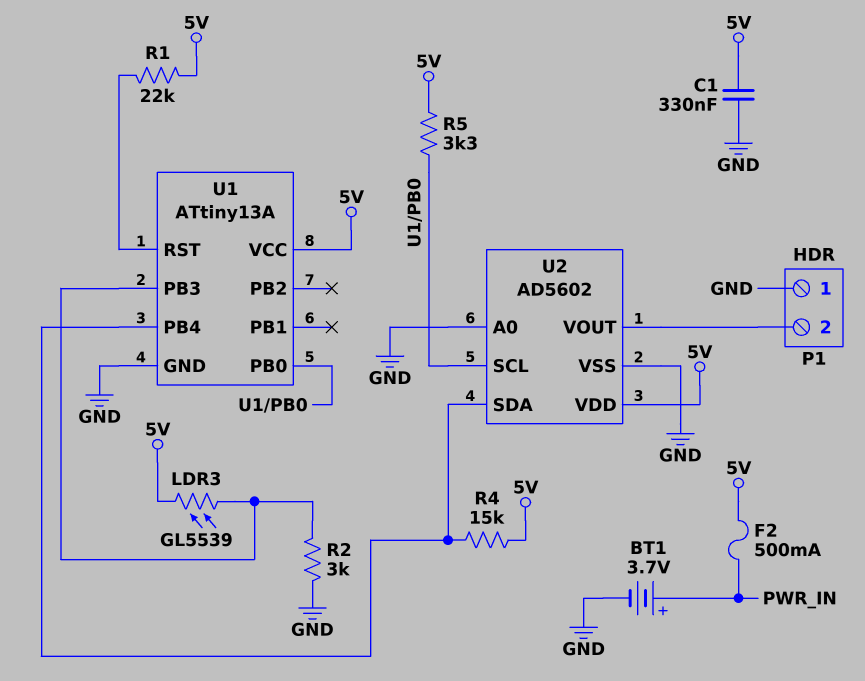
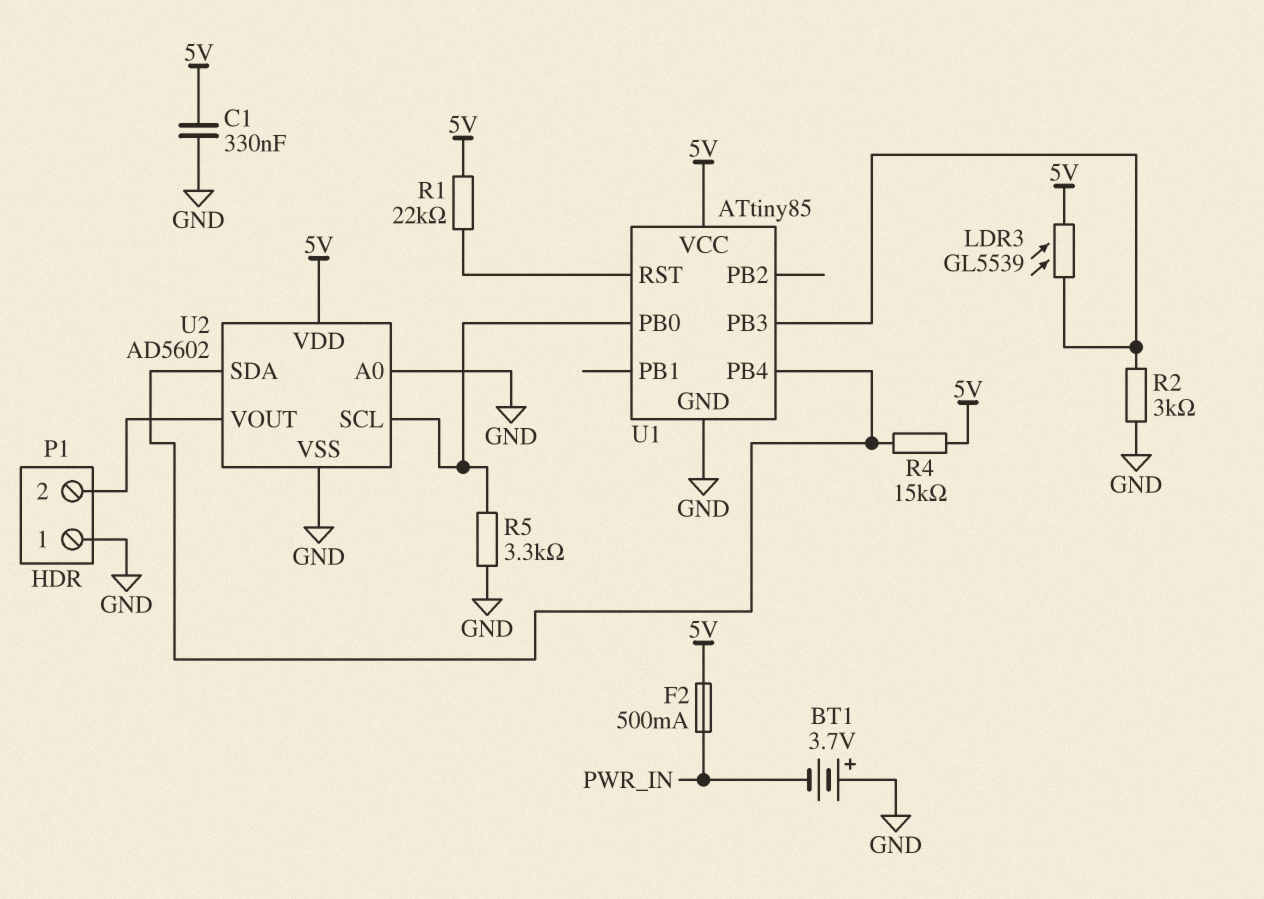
BT1: 3.7V (plus PWR_IN, minus GND) -> 3.7V (plus GND, minus PWR_IN)
R5: 3.3k (5V, U1/PB0) -> 3.3k (GND, U1/PB0)
U1: ATtiny13A -> ATtiny85

